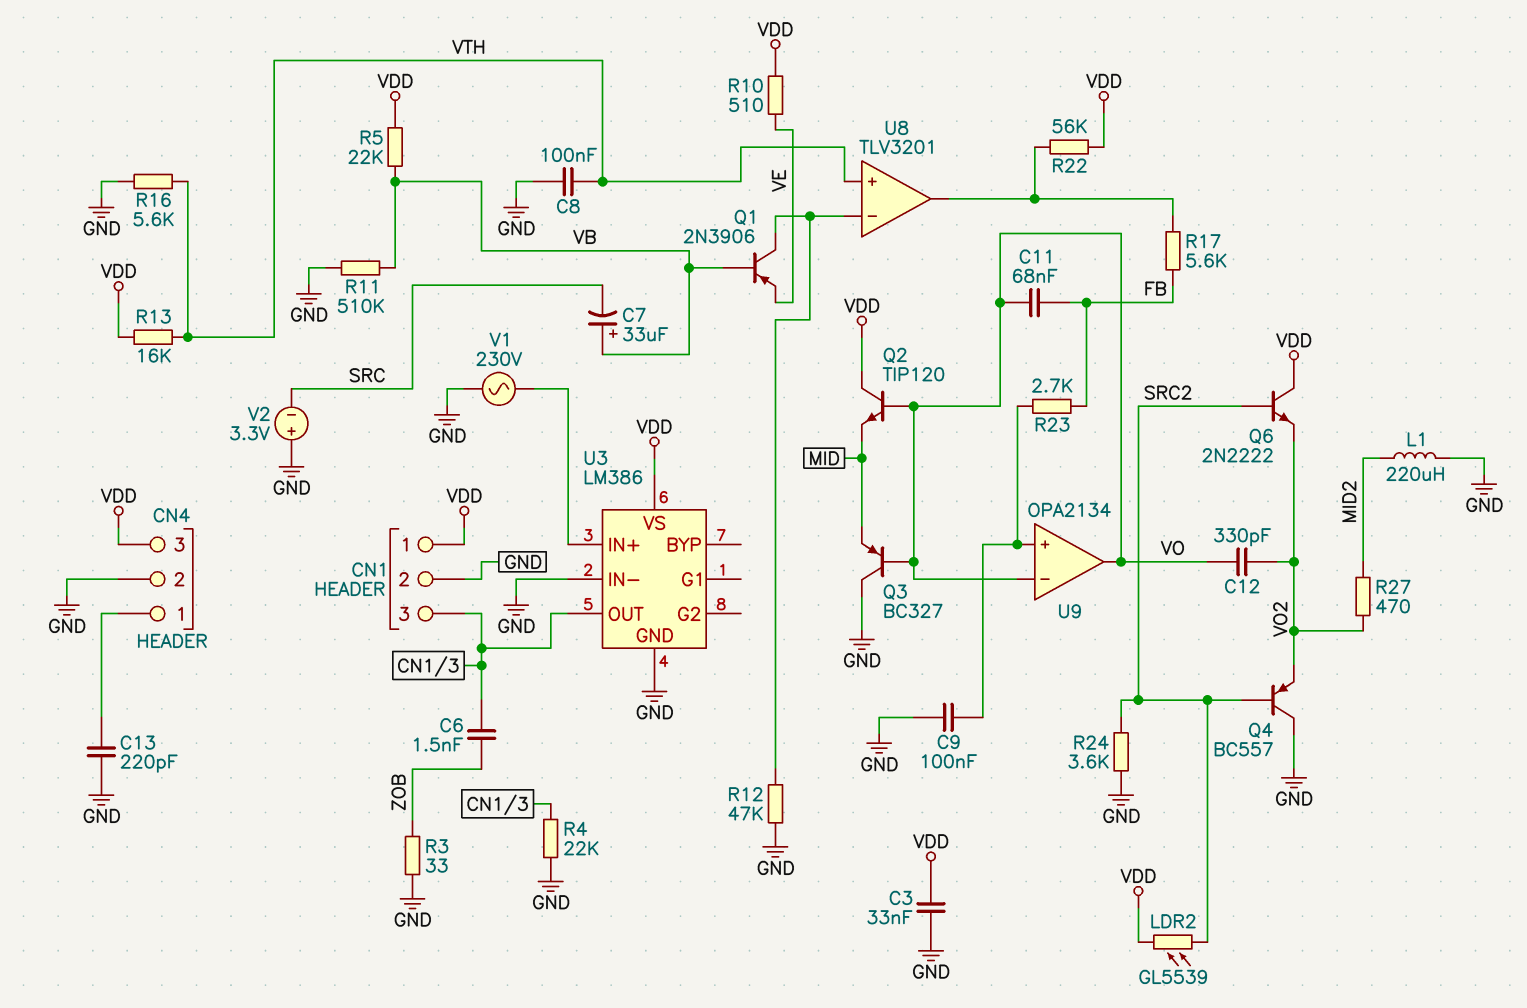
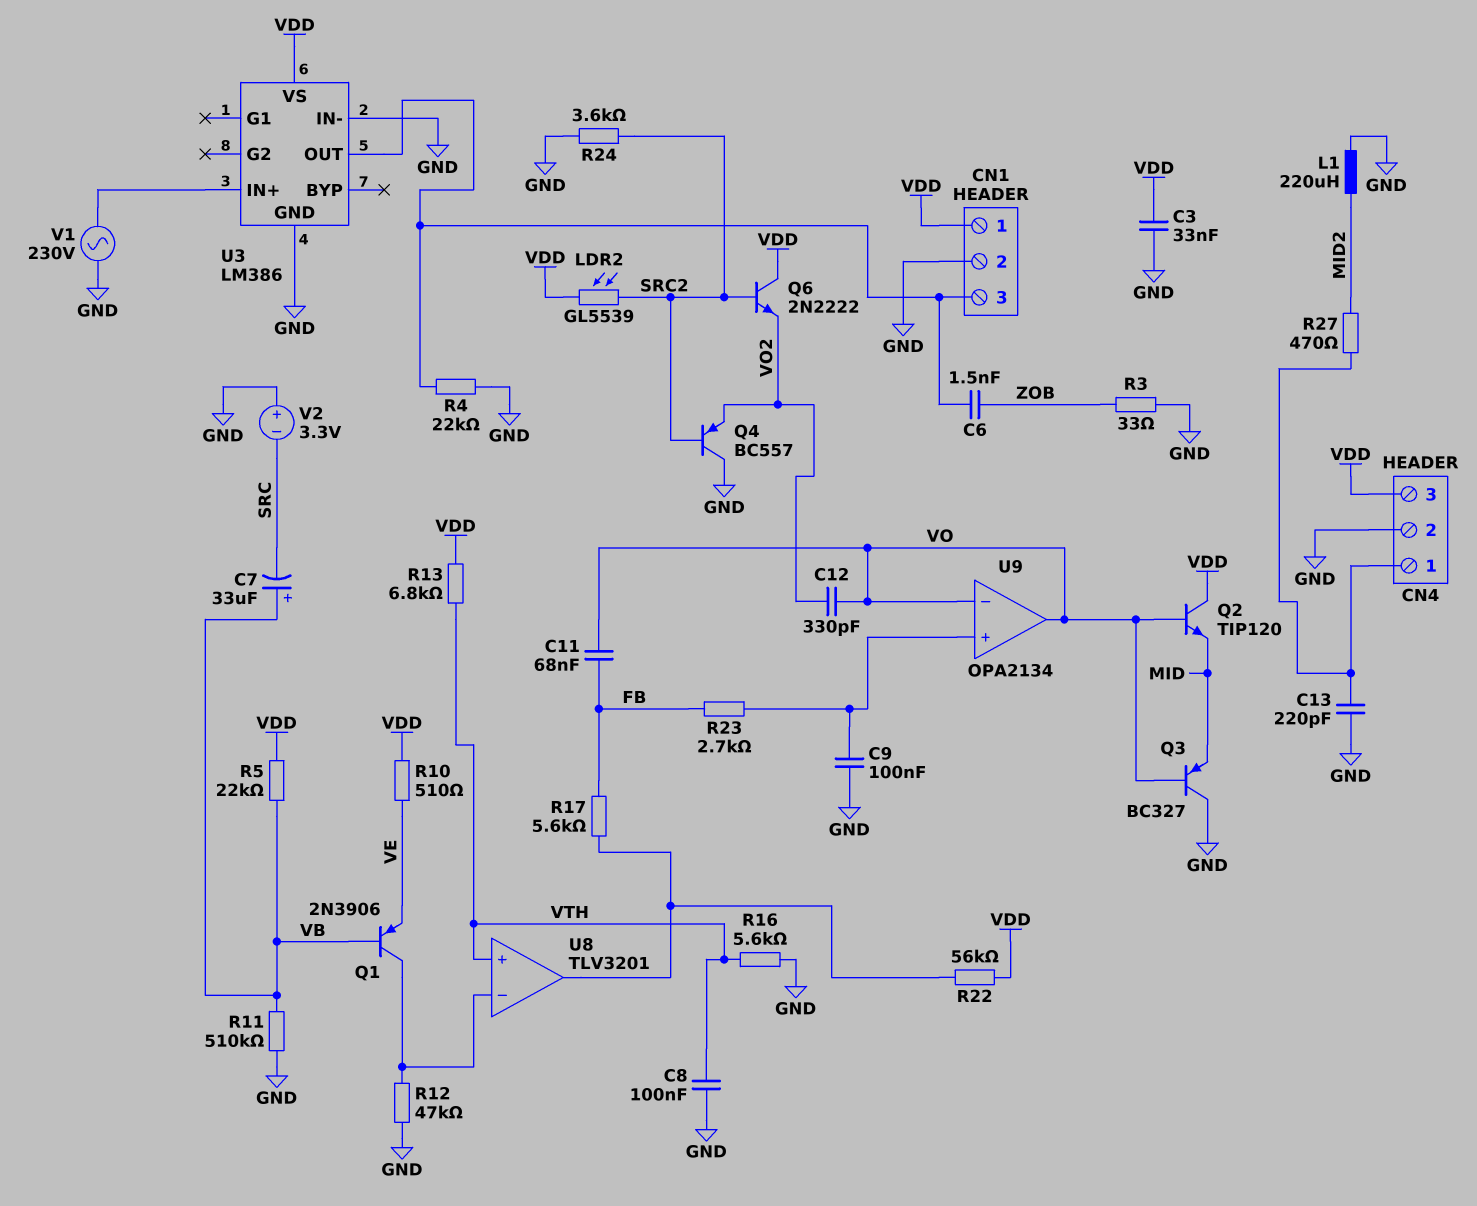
R13: 16k (VDD, VTH) -> 6.8k (VDD, VTH)
R27: 470 (MID2, VO2) -> 470 (CN4/1, MID2)

